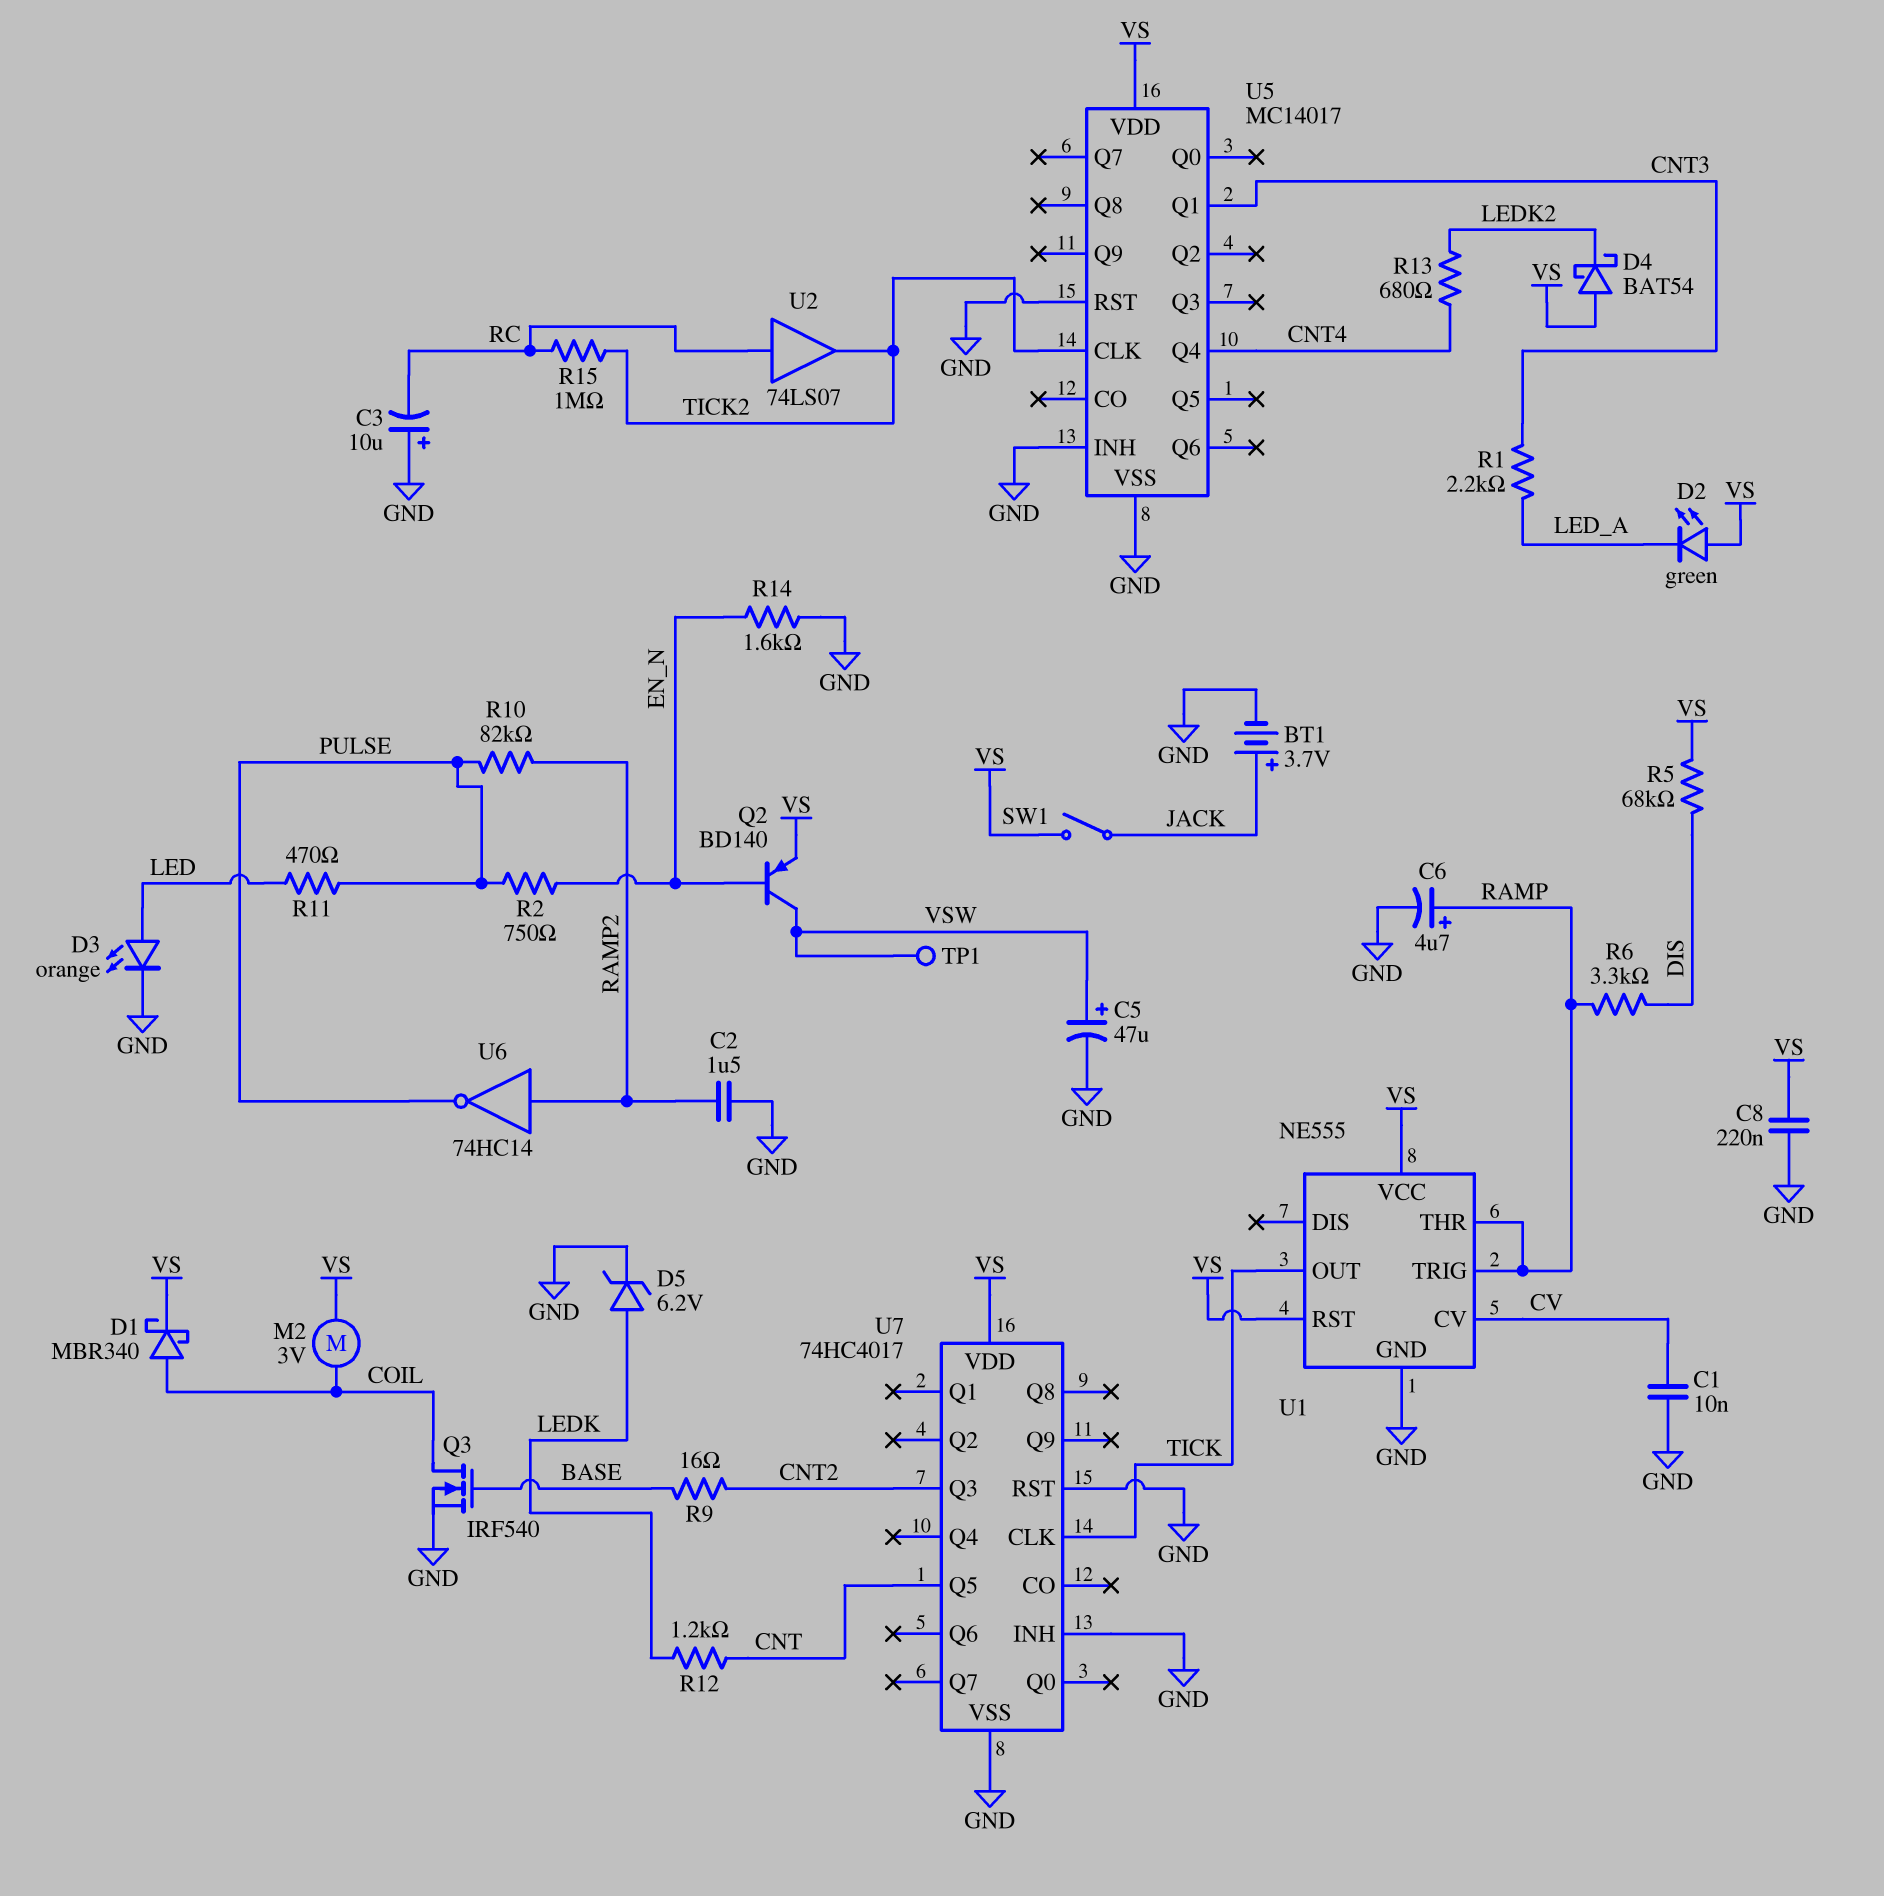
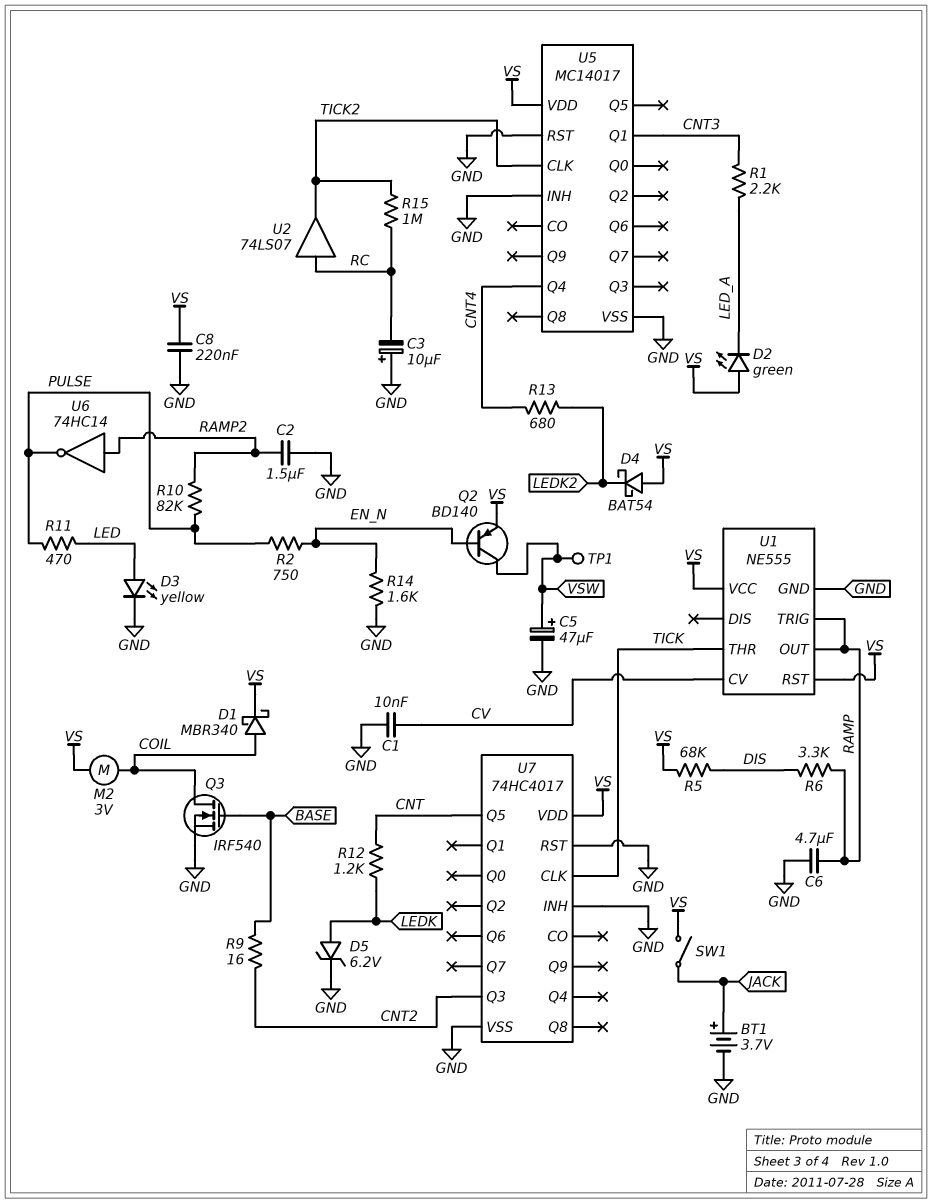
C6: 4.7uF (plus RAMP, minus GND) -> 4.7uF (GND, RAMP)
D3: LED orange (A LED, K GND) -> LED yellow (A LED, K GND)
U1 pin OUT: TICK -> RAMP
U1 pin THR: RAMP -> TICK

